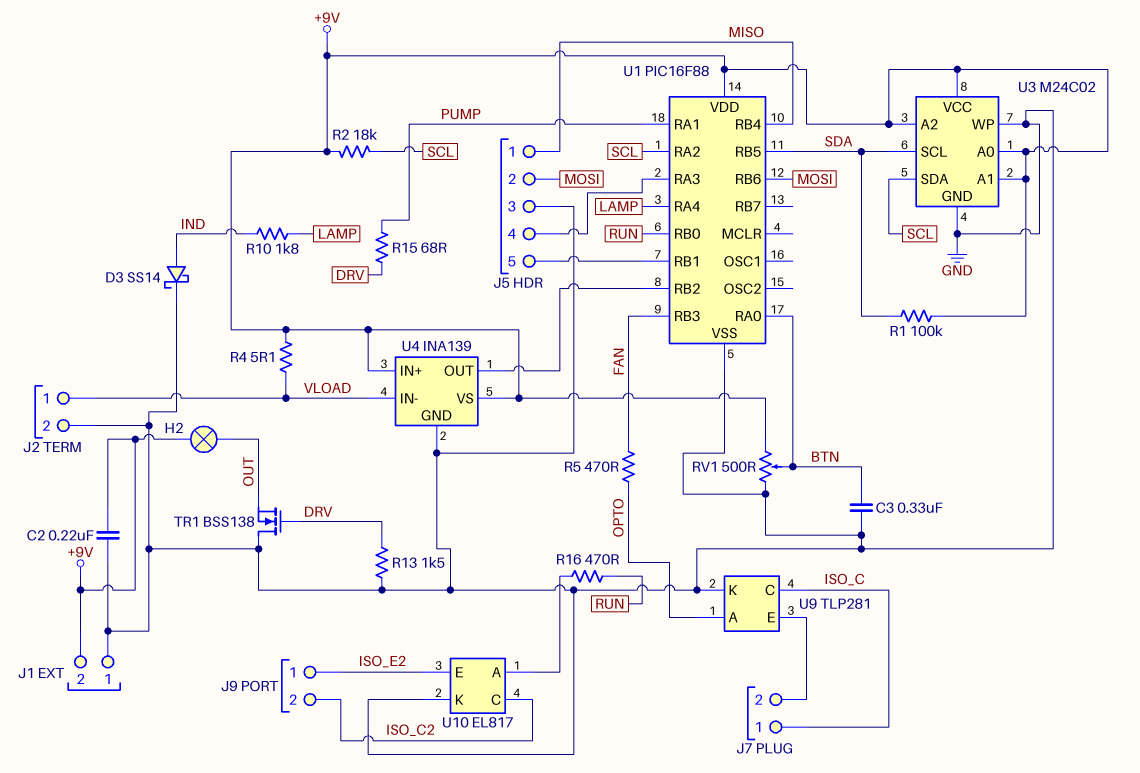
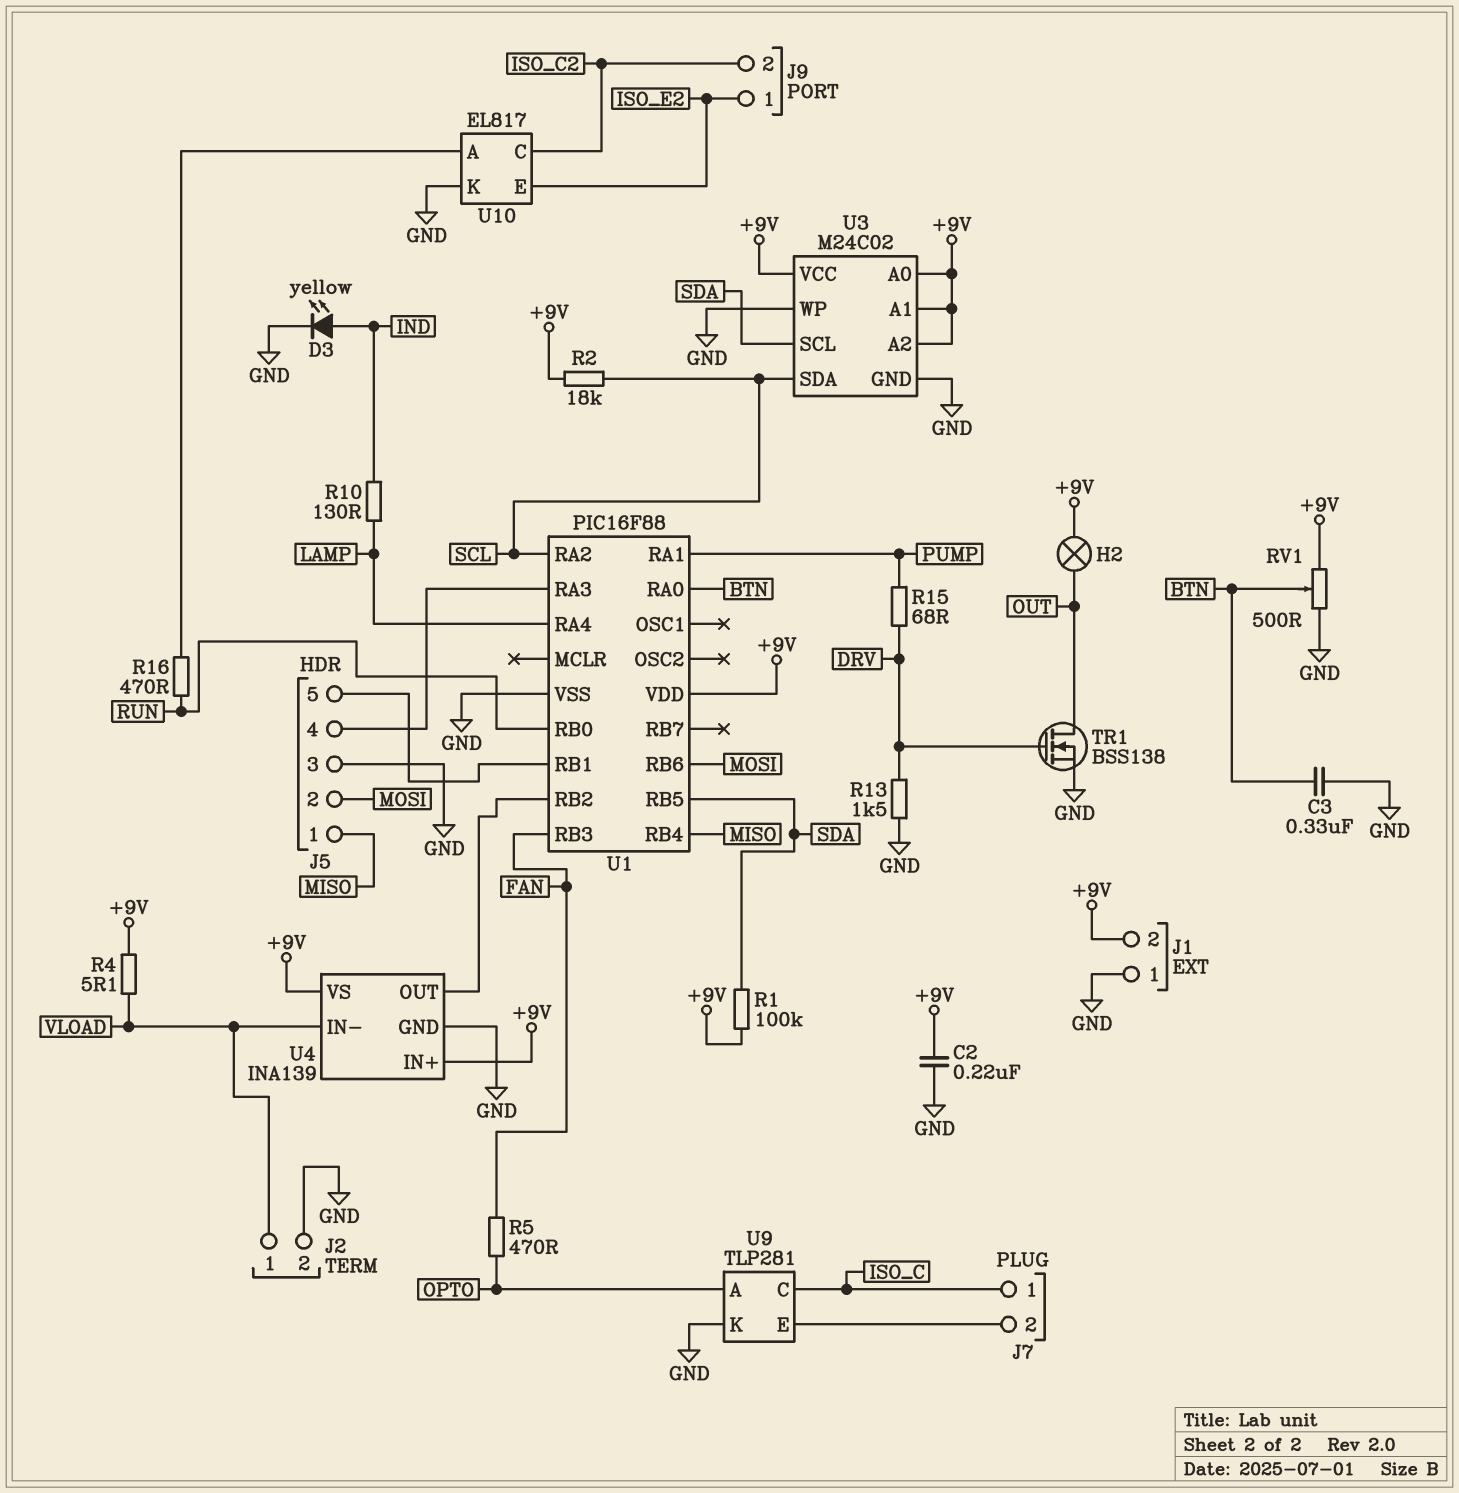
D3: schottky SS14 (A IND, K GND) -> LED yellow (A IND, K GND)
R10: 1.8k (IND, LAMP) -> 130 (IND, LAMP)
TR1: NMOS BSS138 (G DRV, D GND, S OUT) -> NMOS BSS138 (G DRV, D OUT, S GND)

